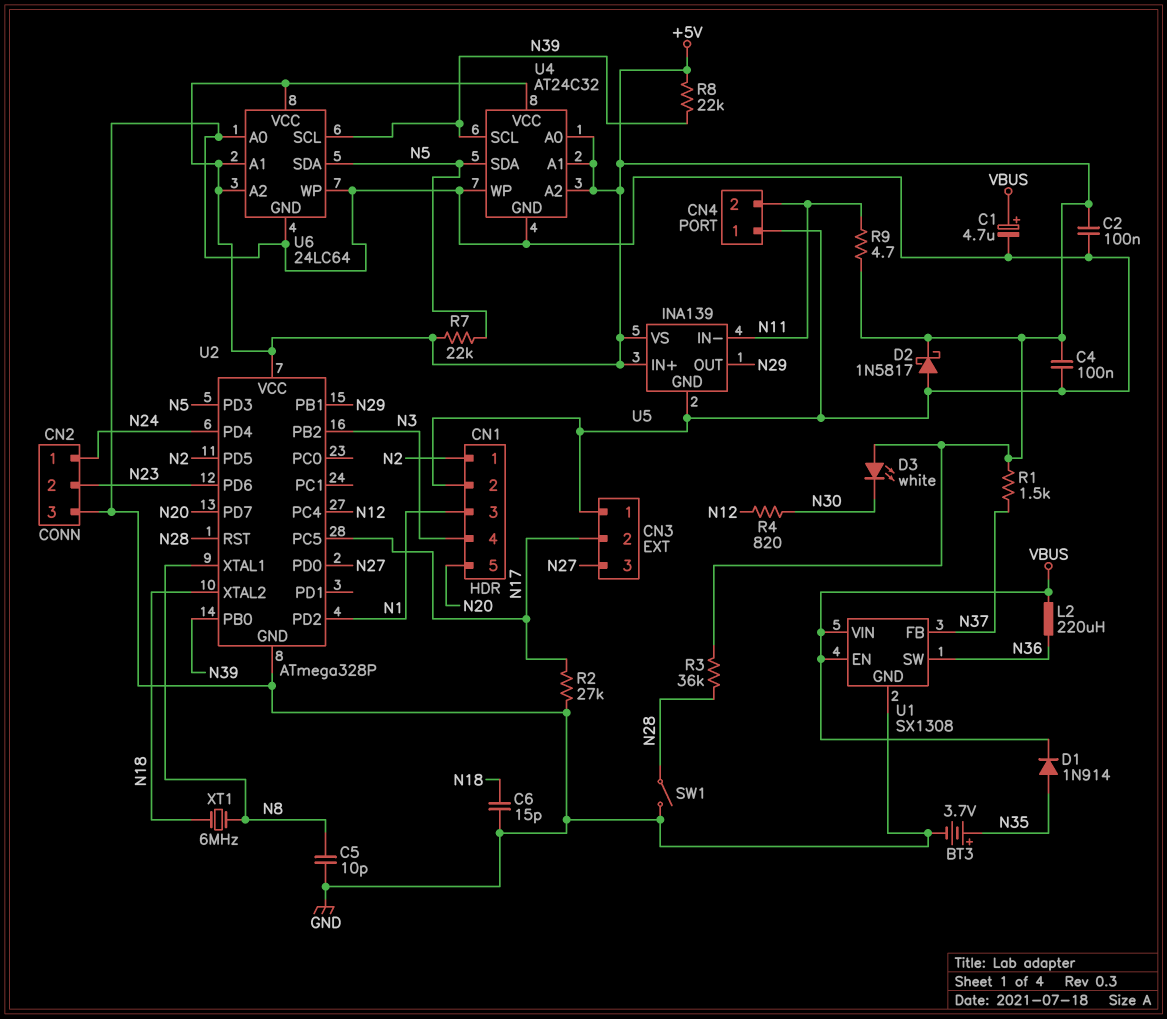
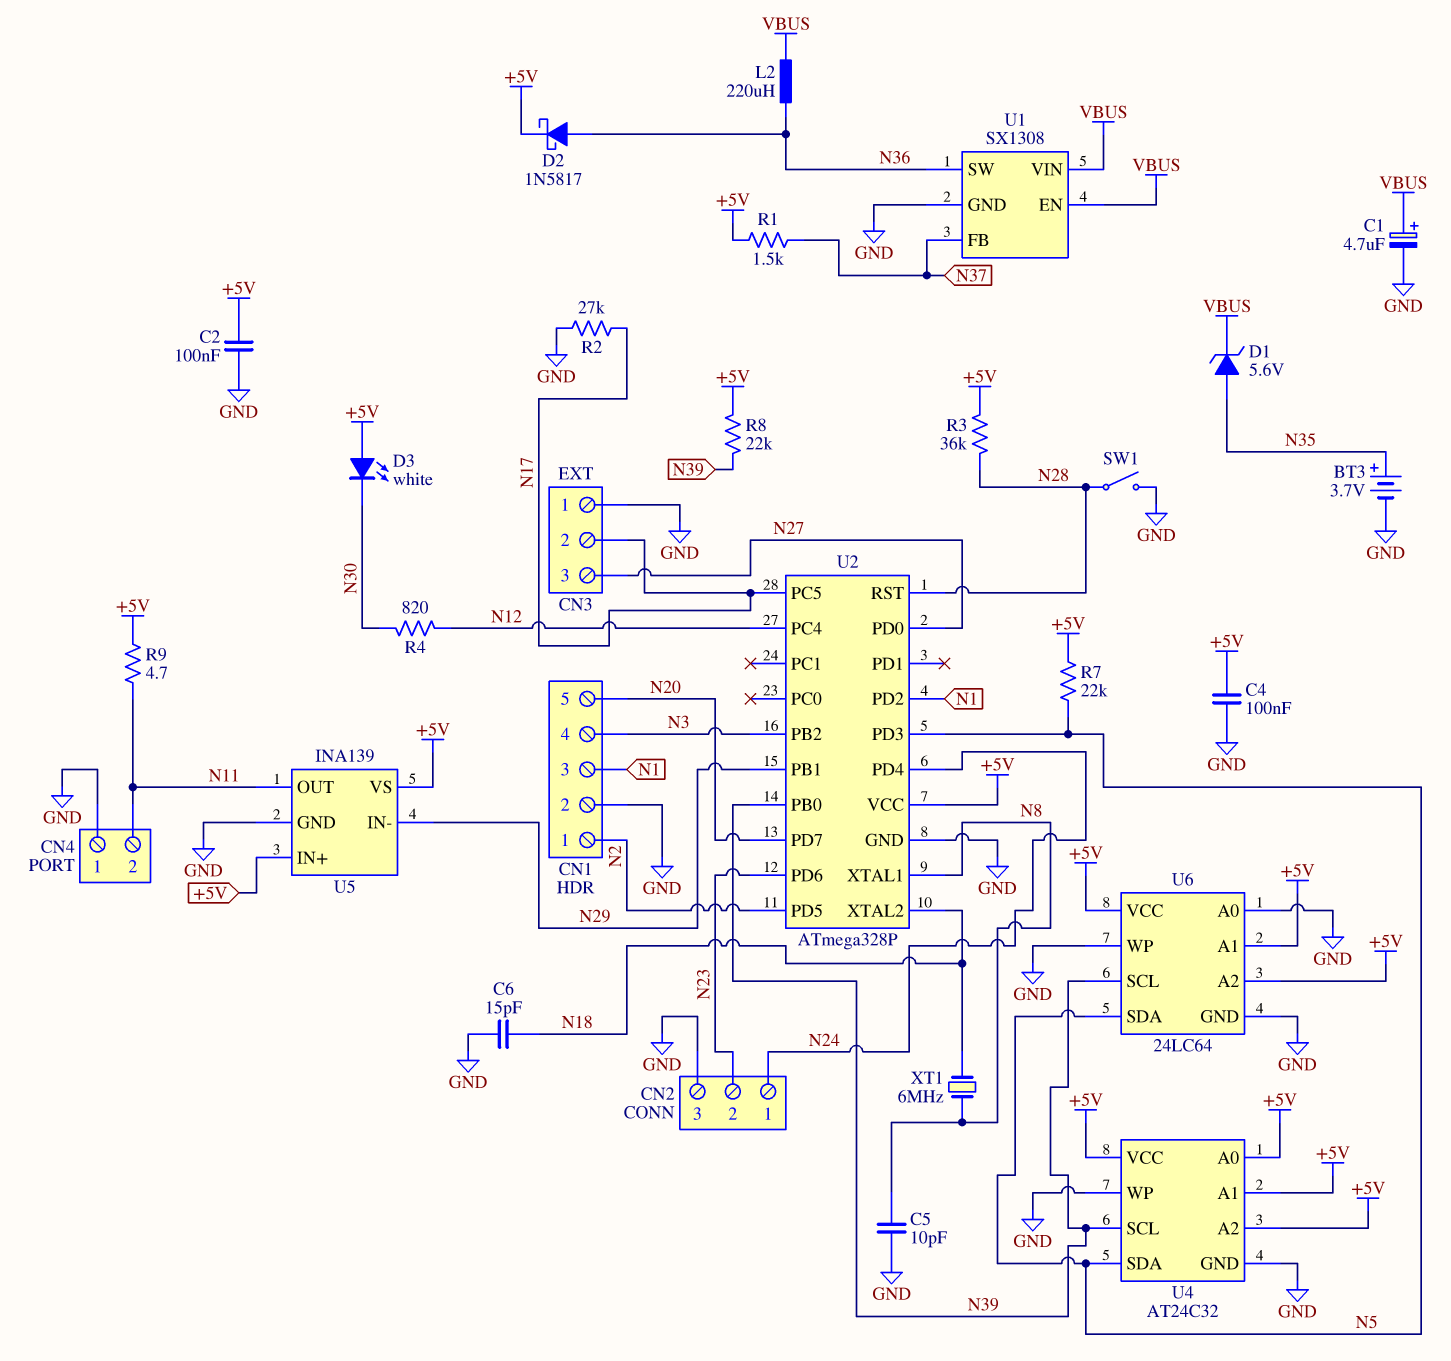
D1: diode 1N914 (A N35, K VBUS) -> zener 5.6V (A N35, K VBUS)
D2: schottky 1N5817 (A GND, K +5V) -> schottky 1N5817 (A N36, K +5V)
U5 pin IN-: N11 -> N29
U5 pin OUT: N29 -> N11

